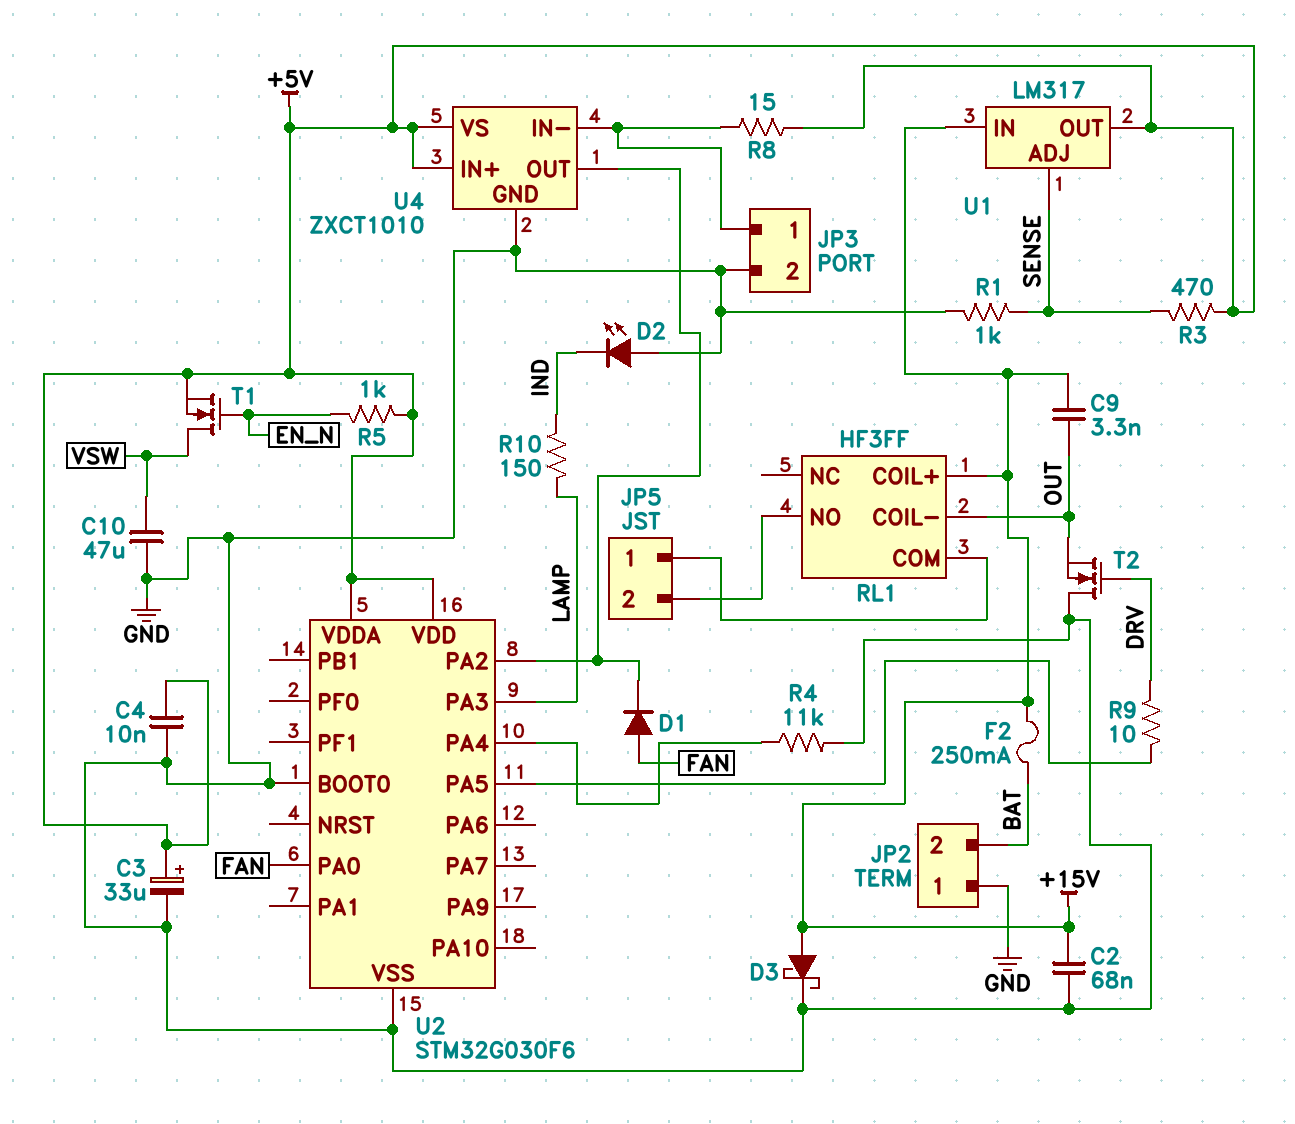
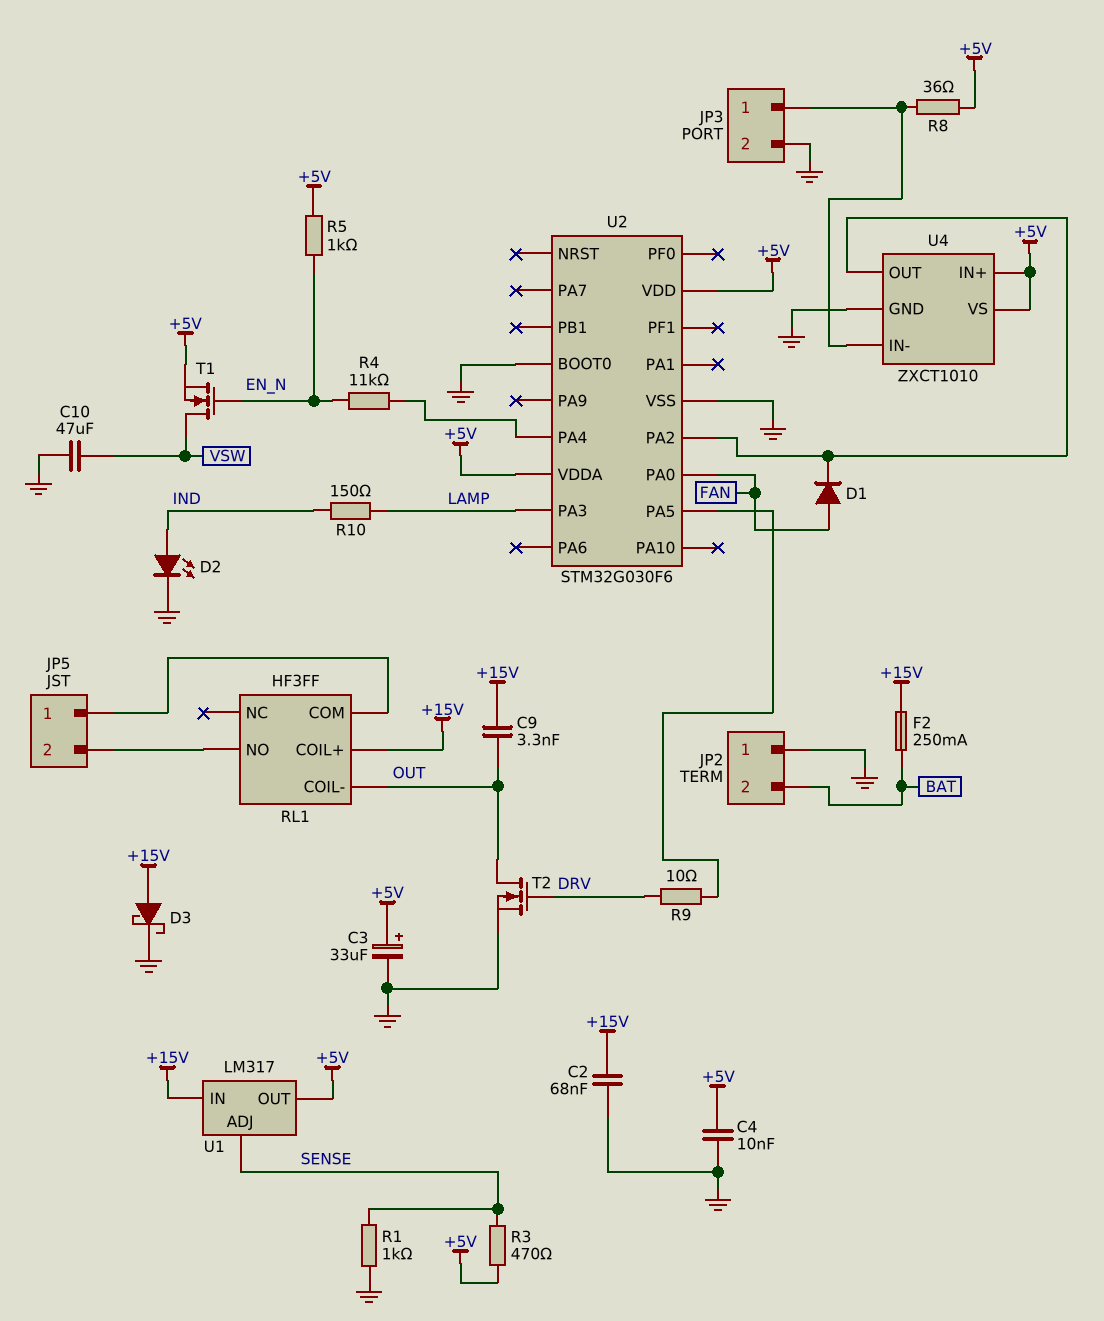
D2: LED (A GND, K IND) -> LED (A IND, K GND)
R4: 11k (GND, U2/PA4) -> 11k (EN_N, U2/PA4)
R8: 15 (+5V, JP3/1) -> 36 (+5V, JP3/1)
T2: NMOS (G DRV, D GND, S OUT) -> NMOS (G DRV, D OUT, S GND)

